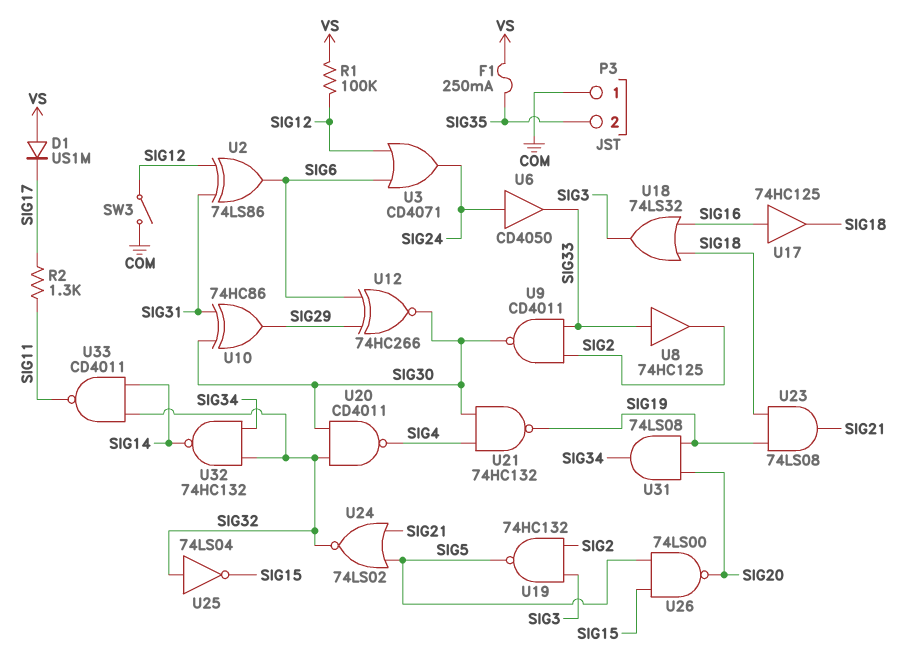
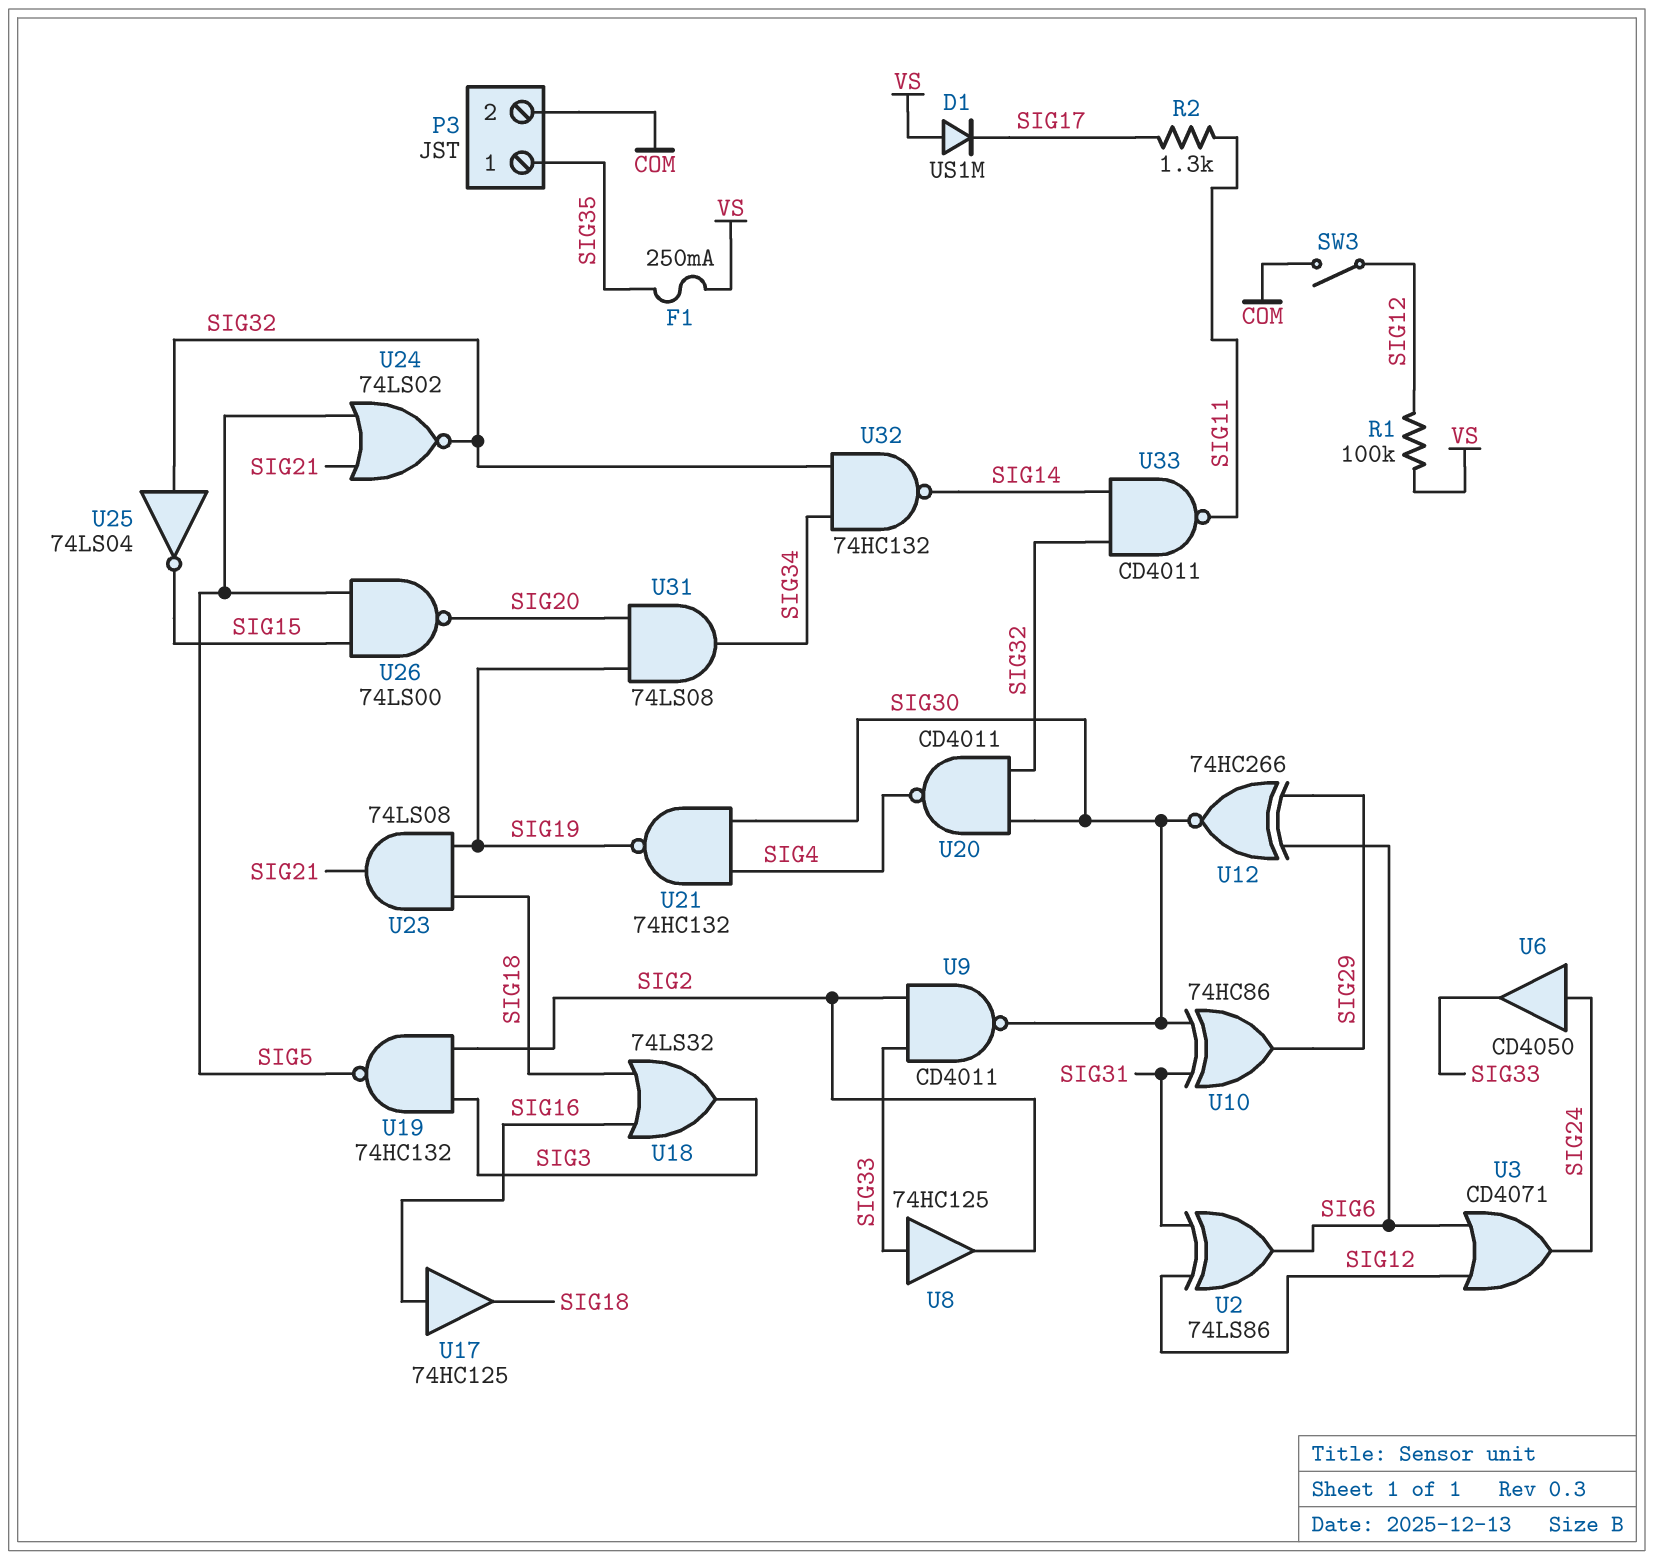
P3 pin 1: COM -> SIG35
P3 pin 2: SIG35 -> COM

